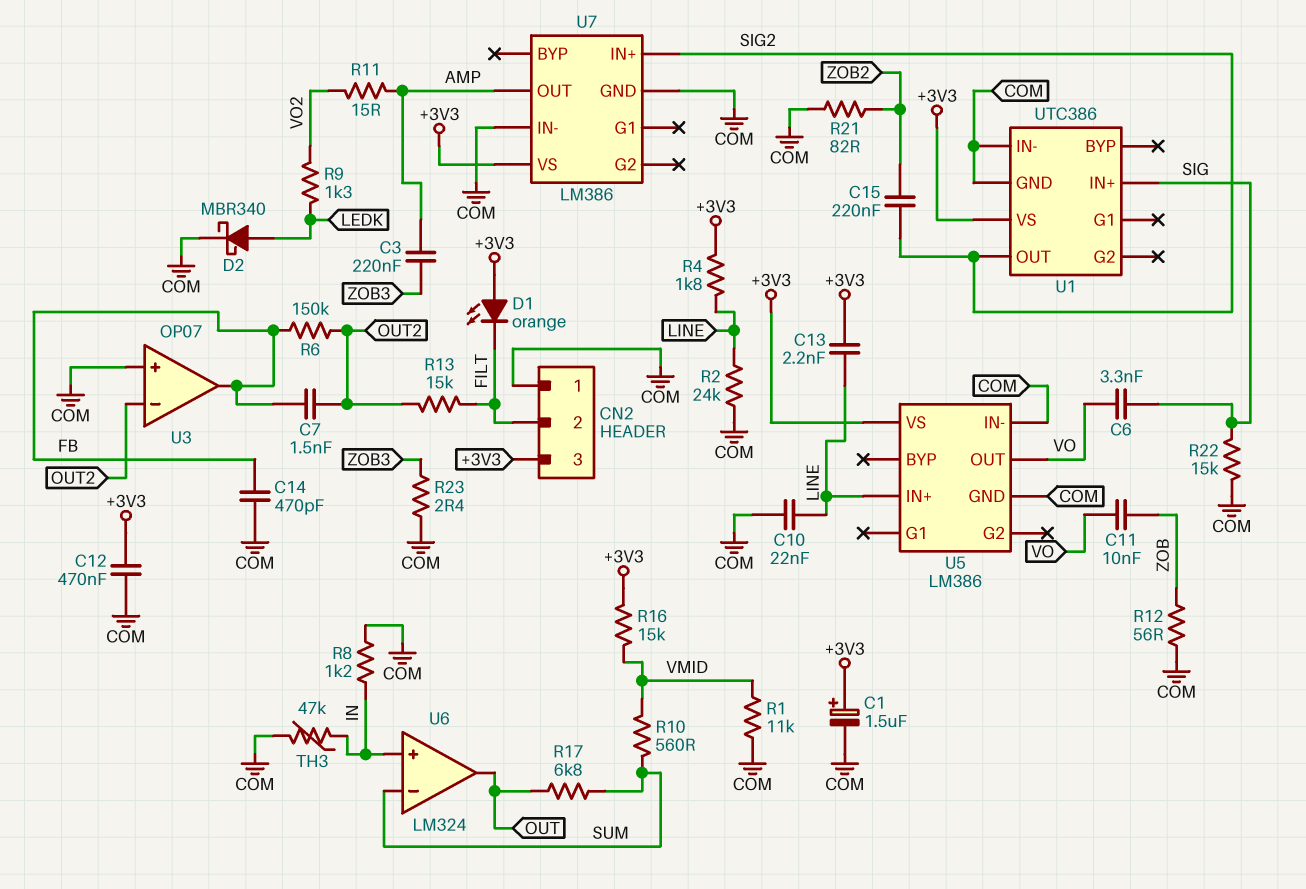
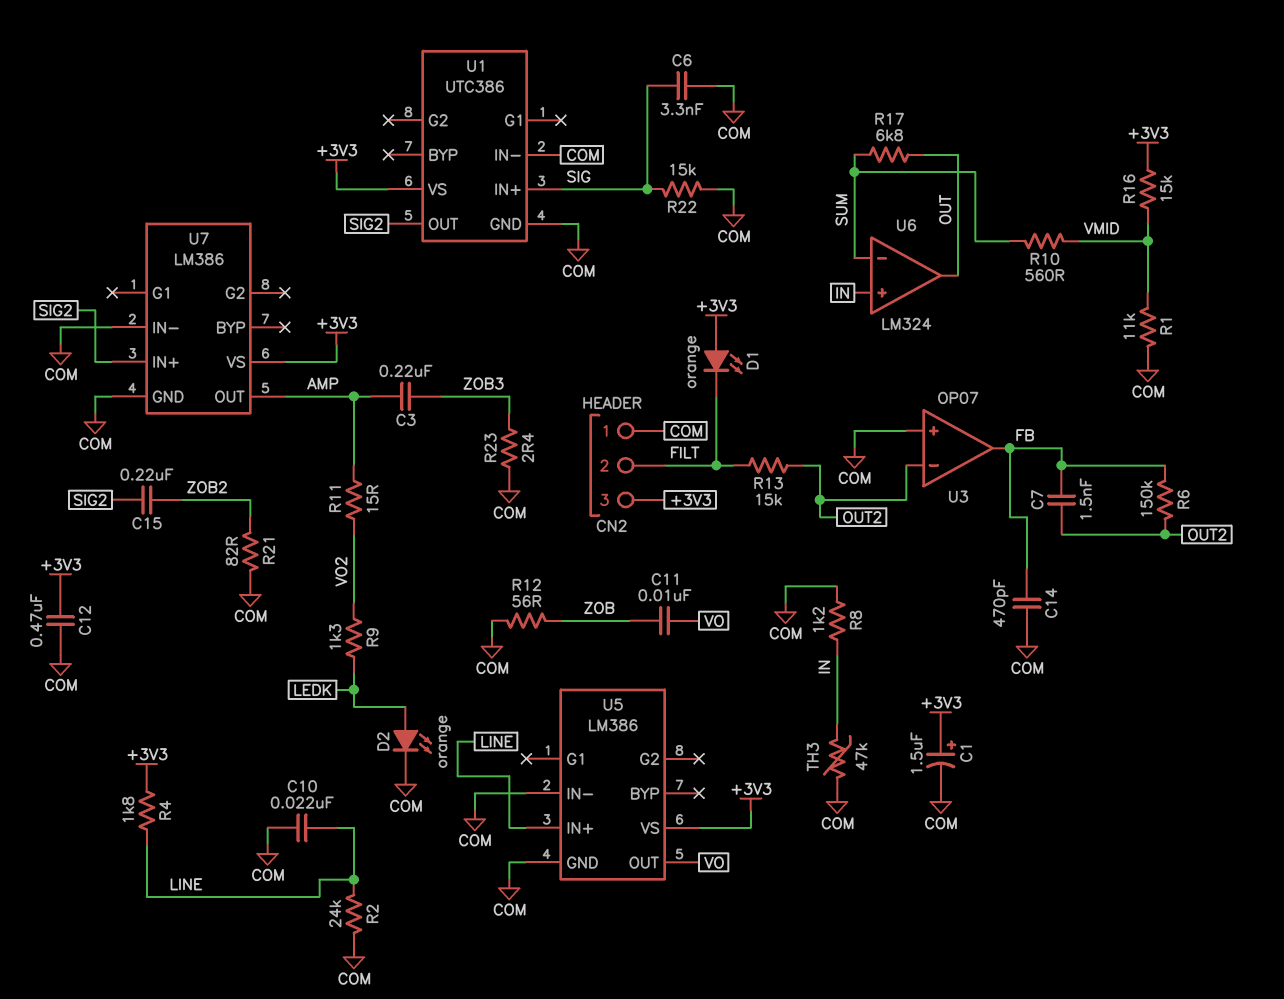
C6: 3.3nF (SIG, VO) -> 3.3nF (COM, SIG)
C13: 2.2nF (+3V3, LINE) -> none
D2: schottky MBR340 (A LEDK, K COM) -> LED orange (A LEDK, K COM)

